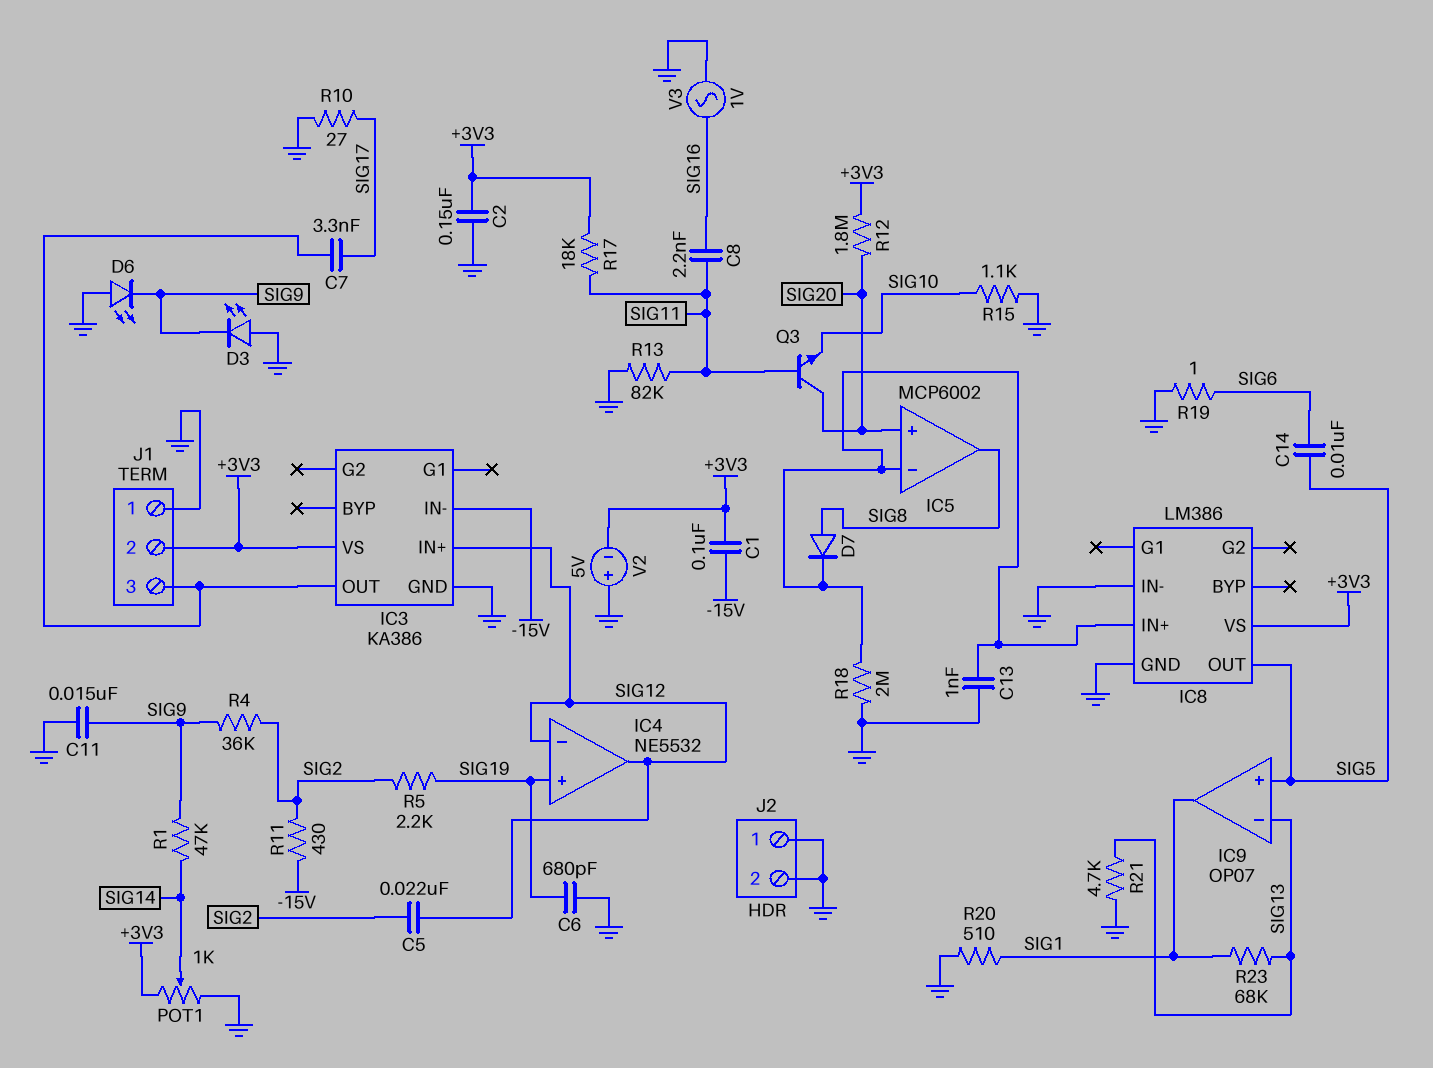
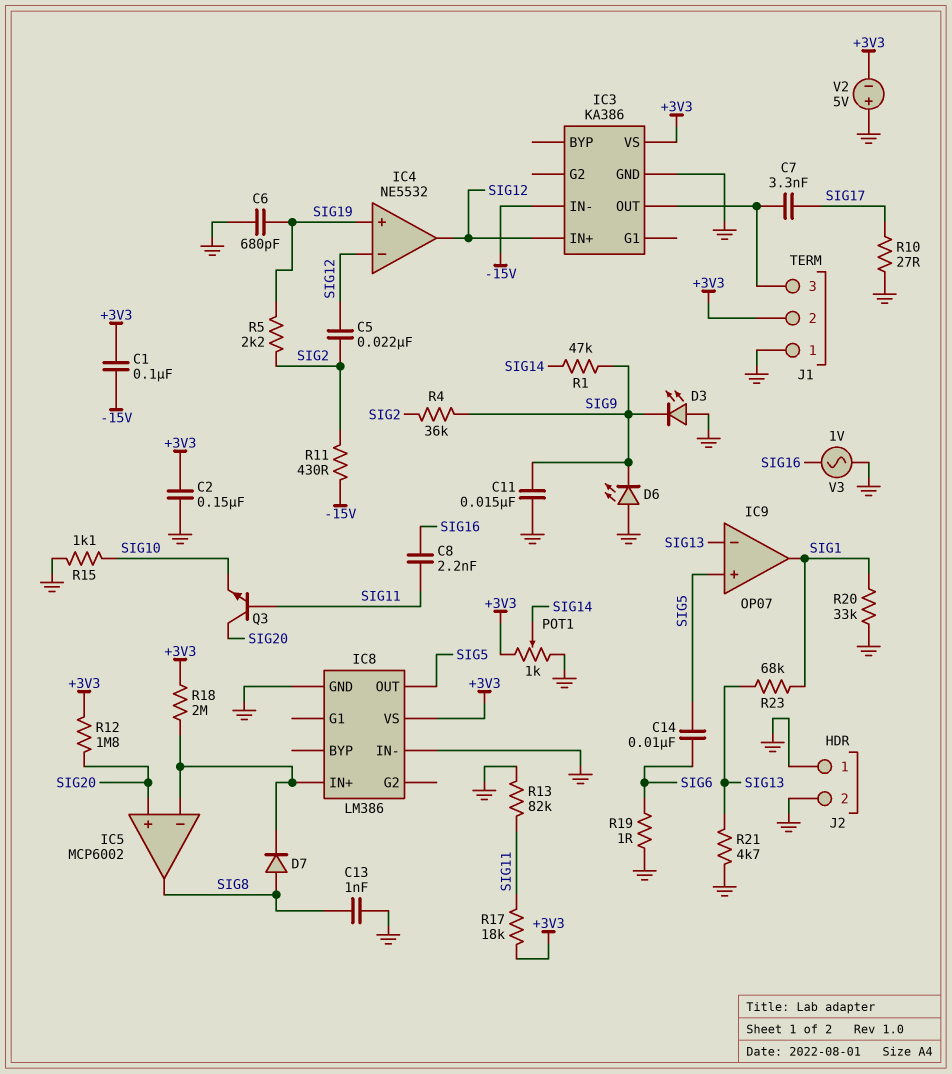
C13: 1nF (GND, IC5/in-) -> 1nF (GND, SIG8)
R18: 2M (GND, IC5/in-) -> 2M (+3V3, IC5/in-)
R20: 510 (GND, SIG1) -> 33k (GND, SIG1)

